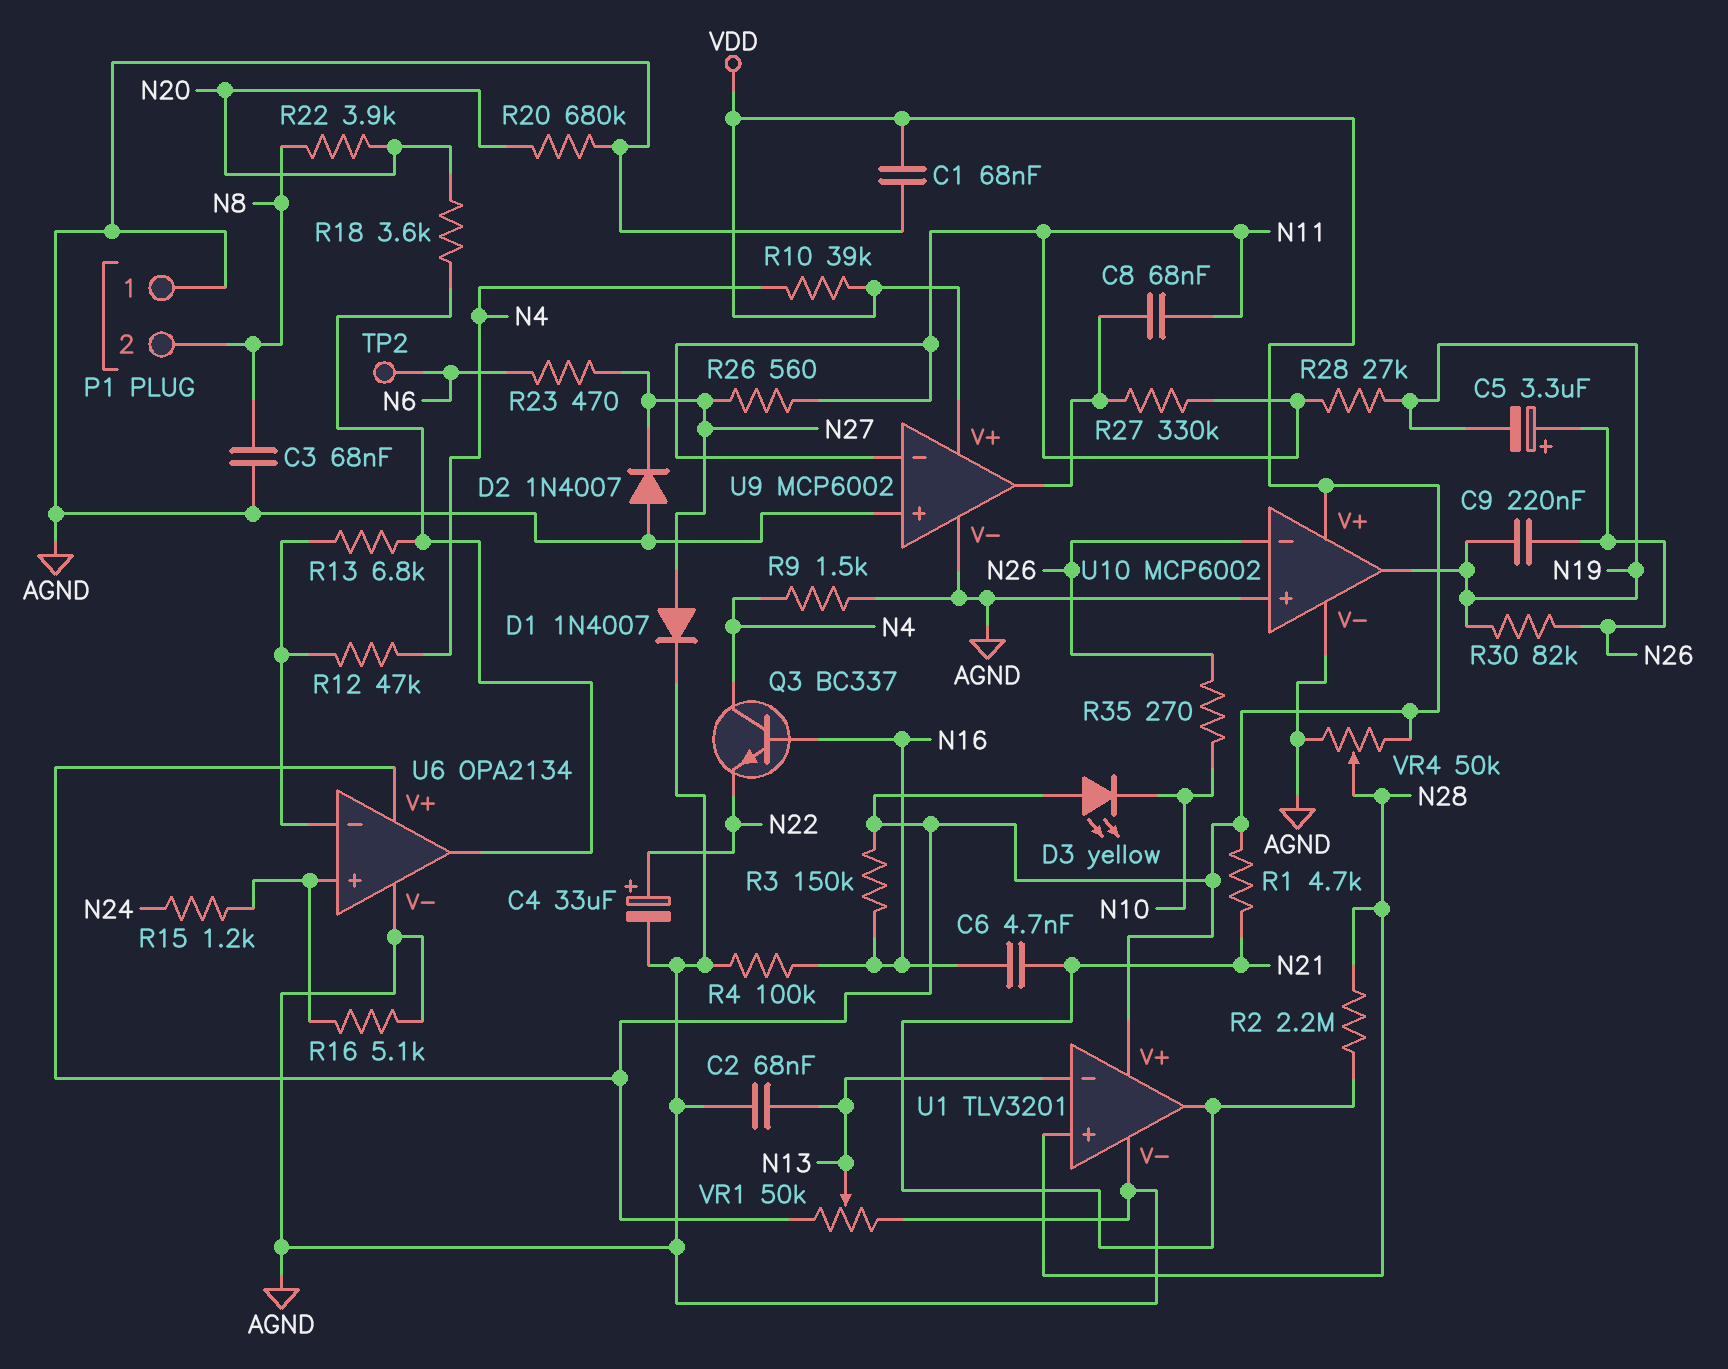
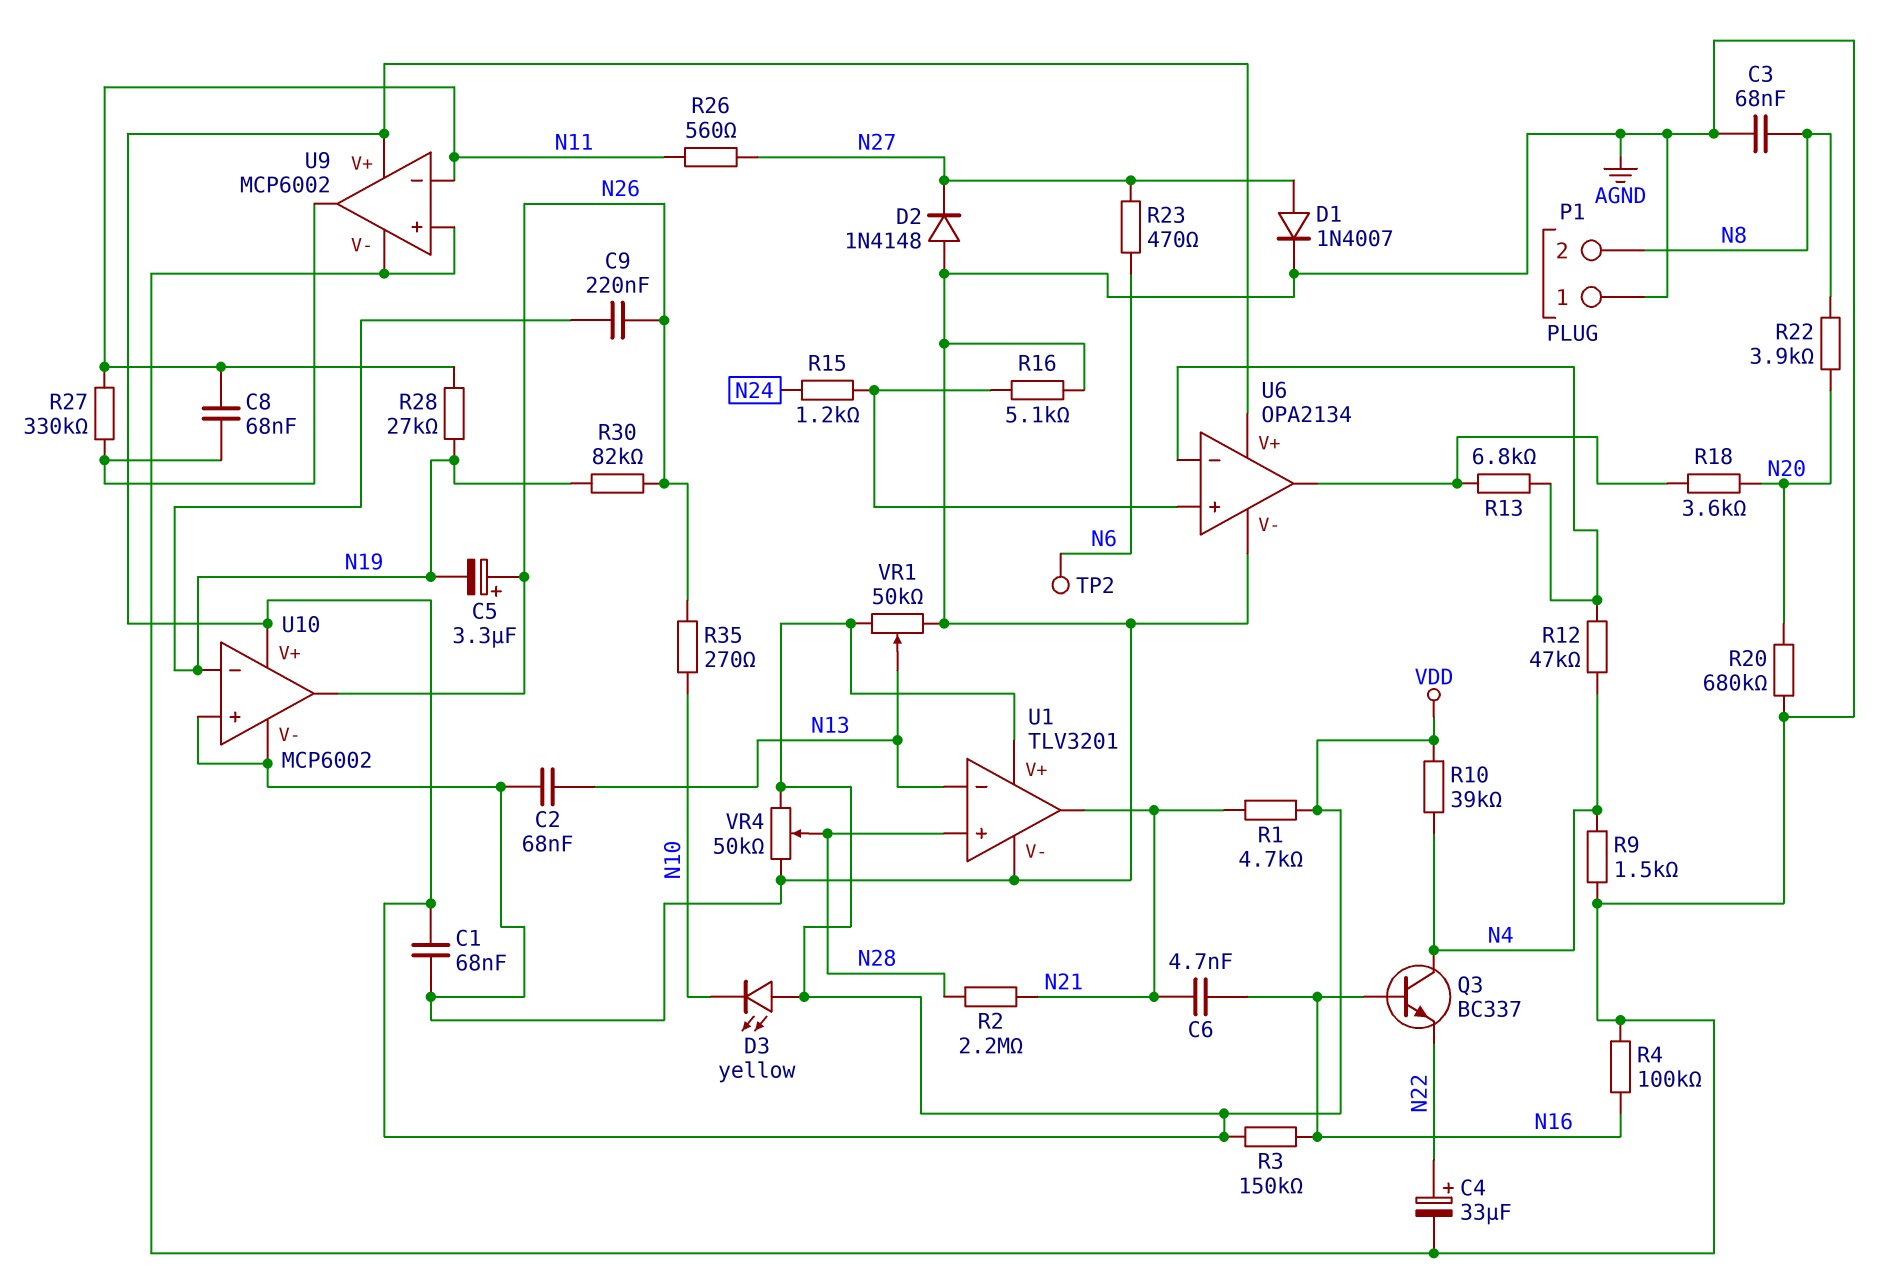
D2: diode 1N4007 (A AGND, K N27) -> diode 1N4148 (A AGND, K N27)
U10 pin in-: N26 -> N19
U10 pin out: N19 -> N26

